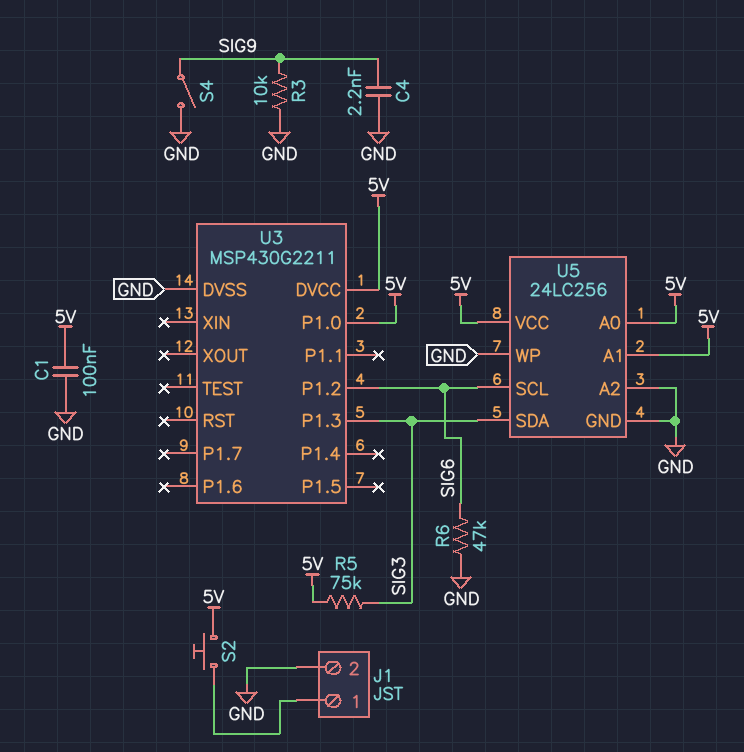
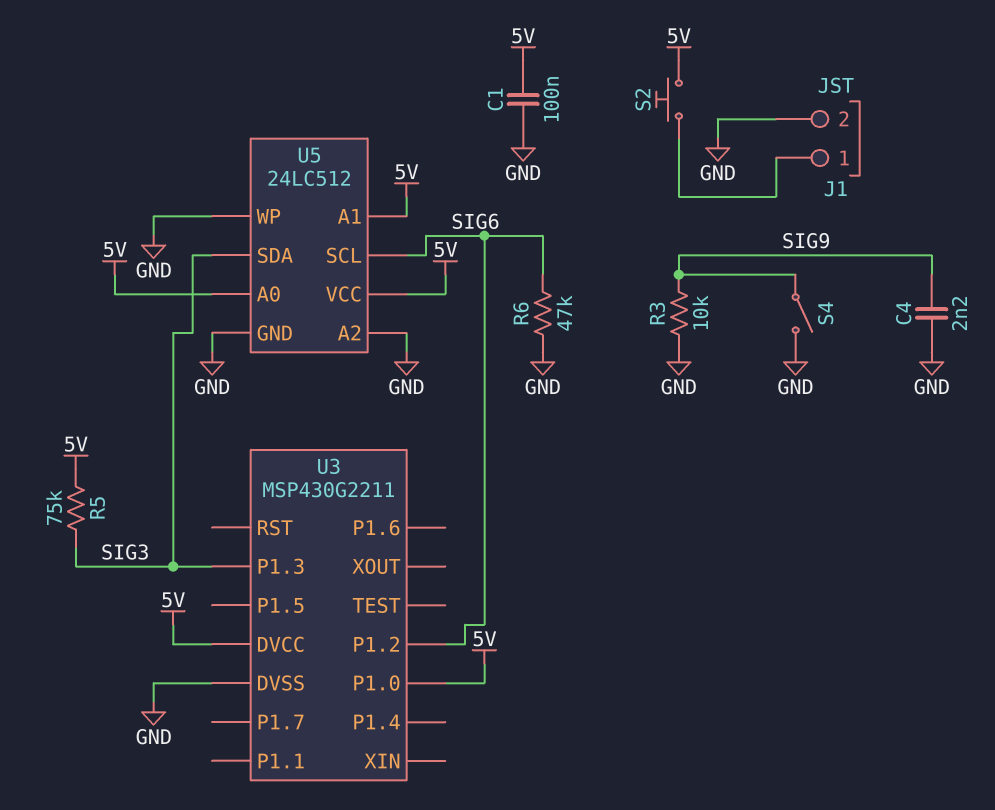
U5: 24LC256 -> 24LC512

